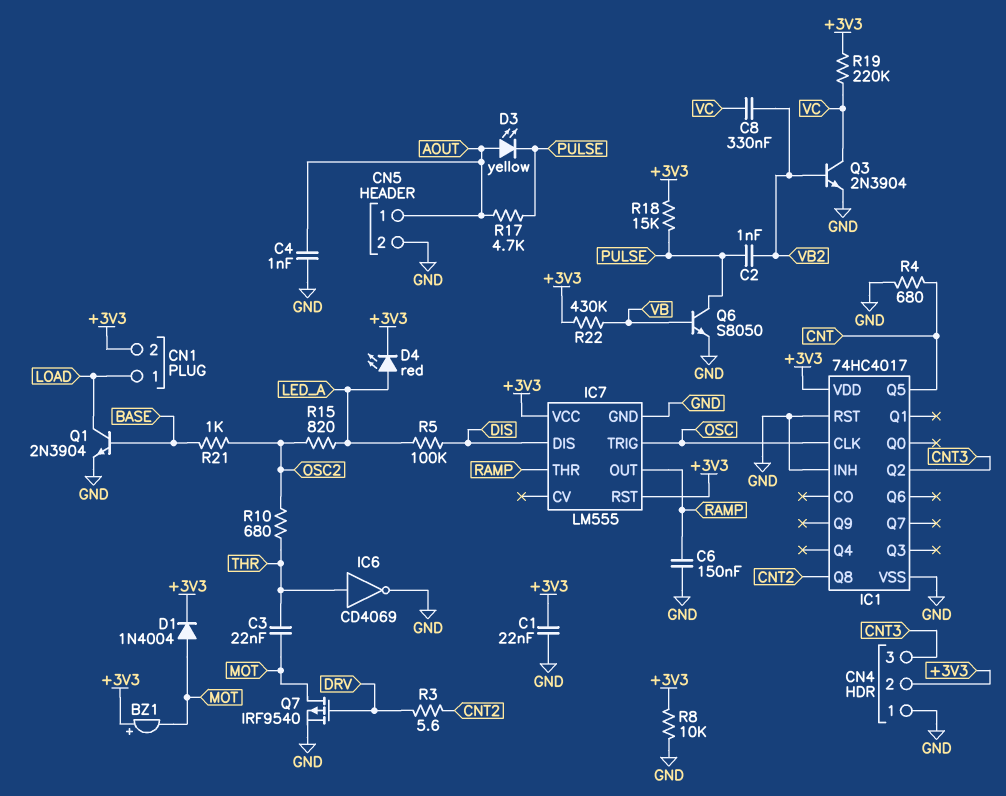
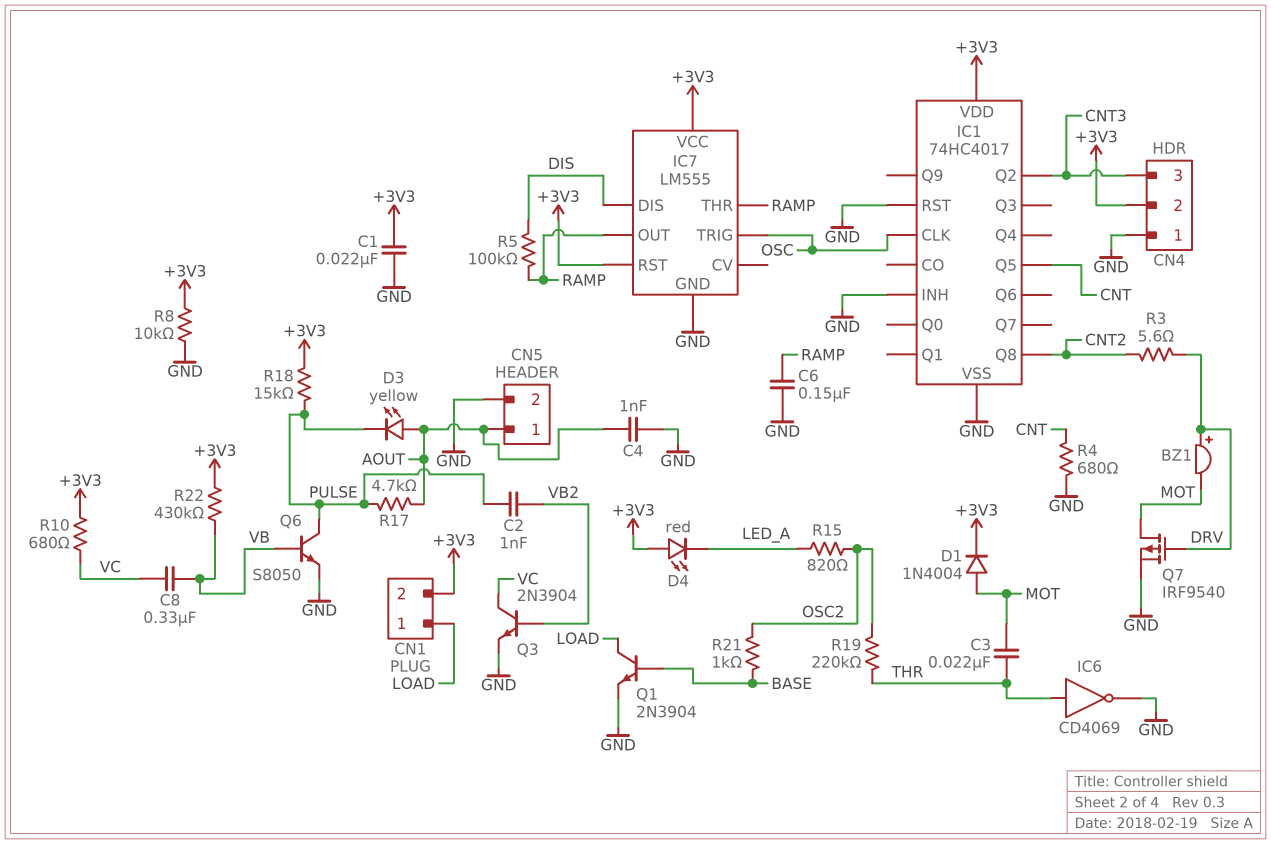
BZ1: buzzer (plus +3V3, minus MOT) -> buzzer (plus DRV, minus MOT)
C8: 330nF (VB2, VC) -> 330nF (VB, VC)
D4: LED red (A LED_A, K +3V3) -> LED red (A +3V3, K LED_A)
R5: 100k (DIS, LED_A) -> 100k (DIS, RAMP)
R10: 680 (OSC2, THR) -> 680 (+3V3, VC)
R19: 220k (+3V3, VC) -> 220k (OSC2, THR)

